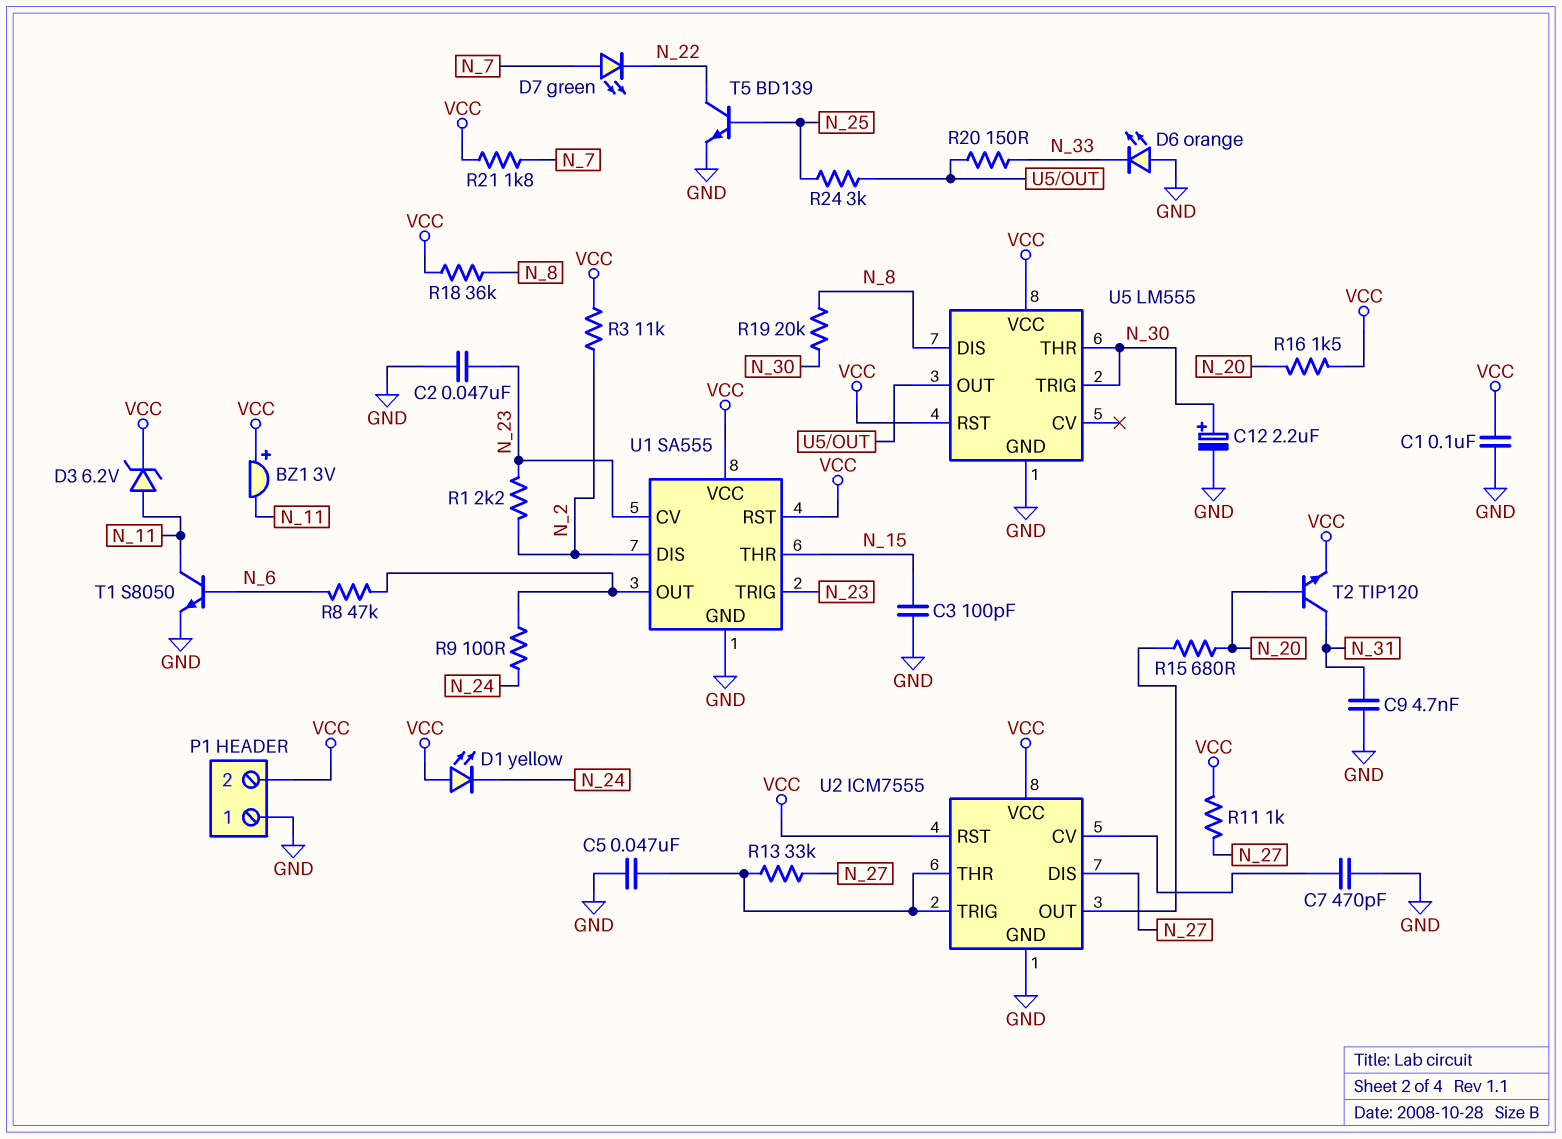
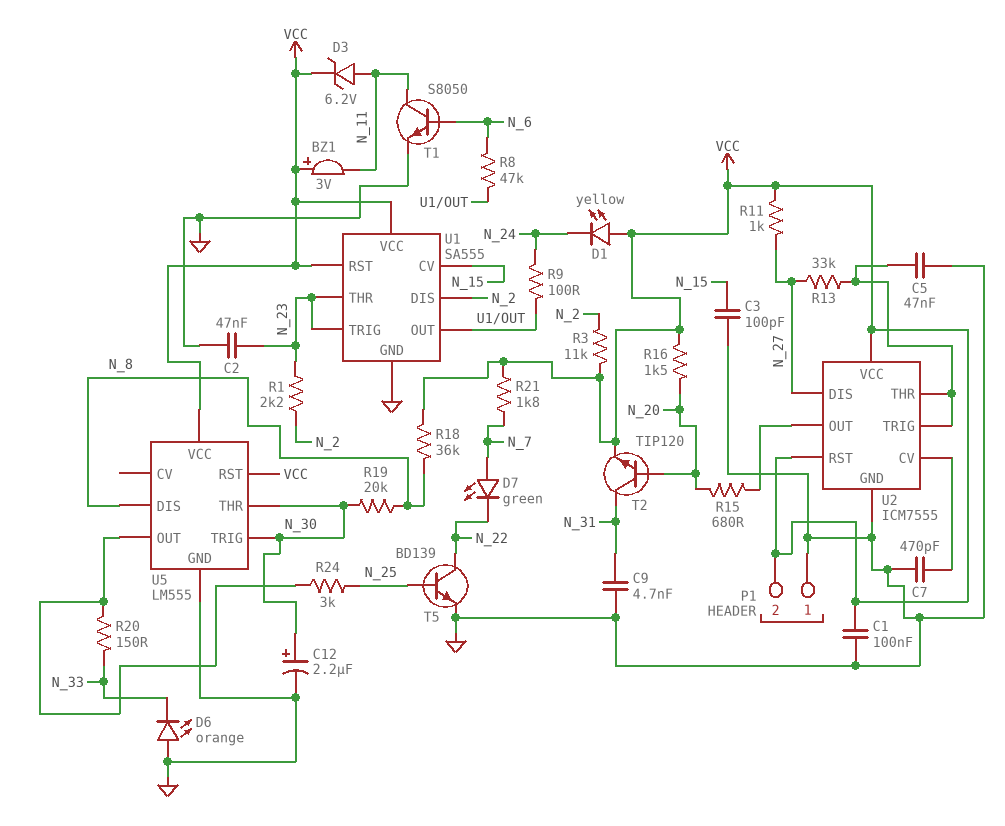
U1 pin CV: N_23 -> N_15
U1 pin THR: N_15 -> N_23

